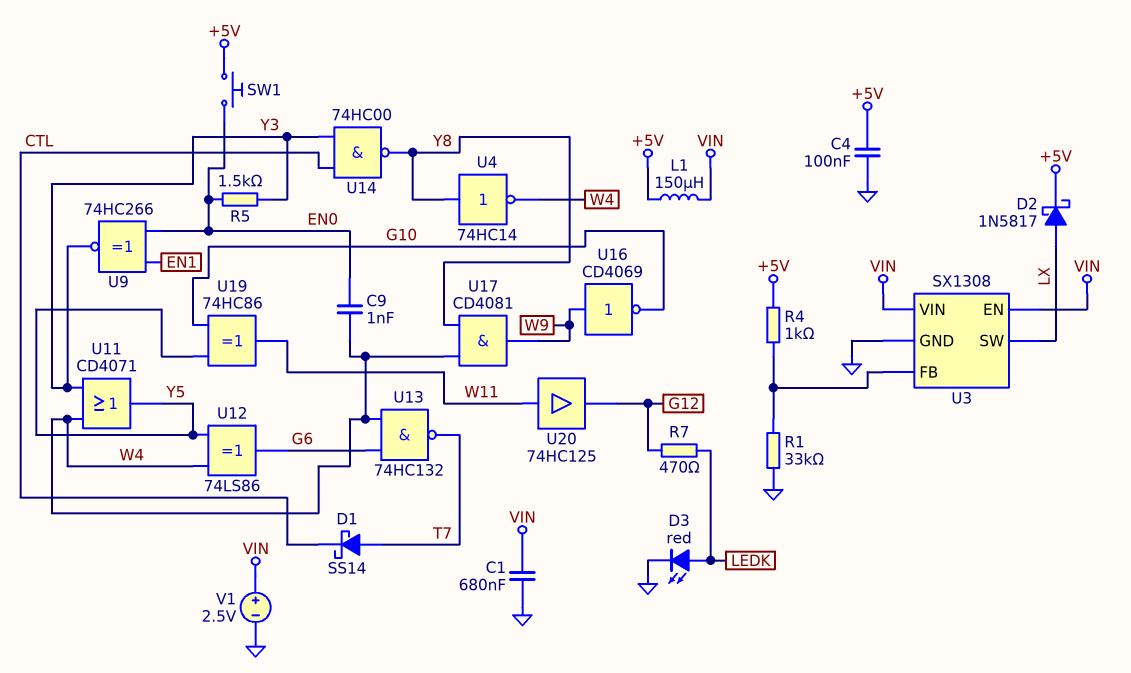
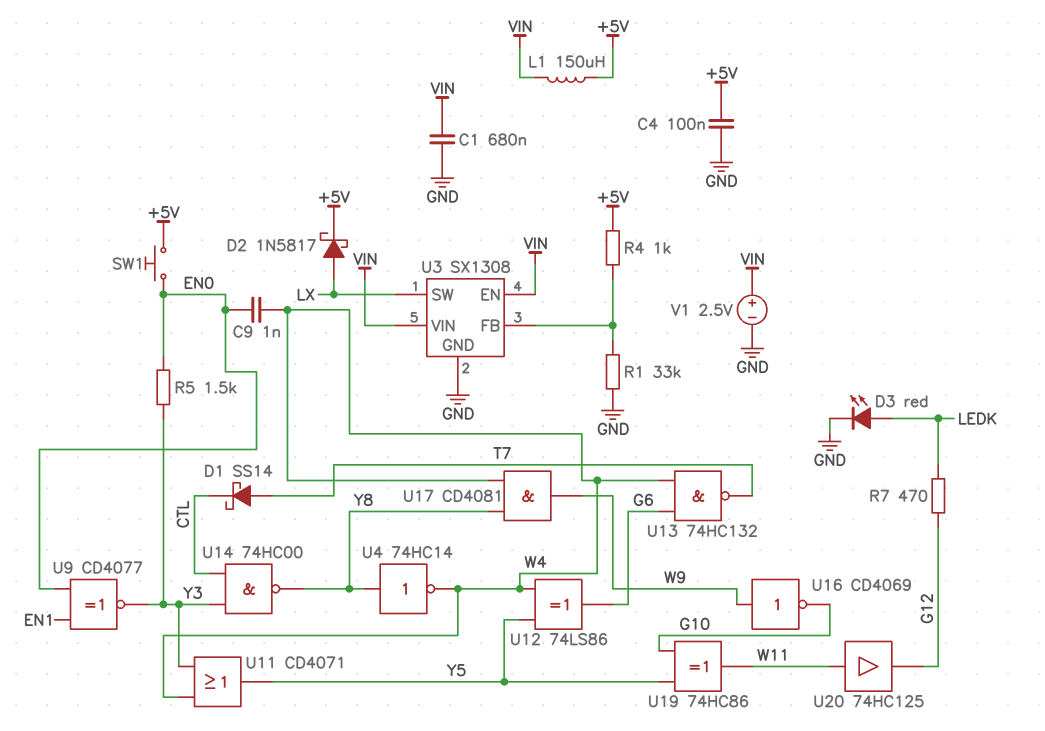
U9: XNOR 74HC266 (in EN0, in EN1, out Y3) -> XNOR CD4077 (in EN0, in EN1, out Y3)

